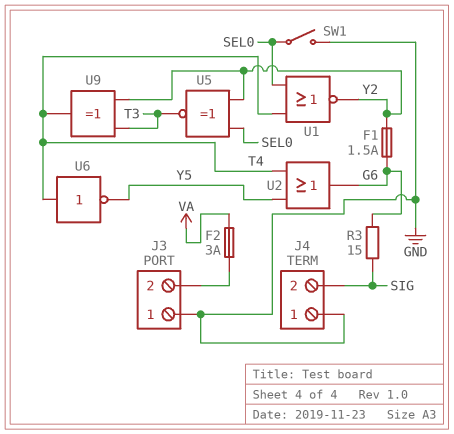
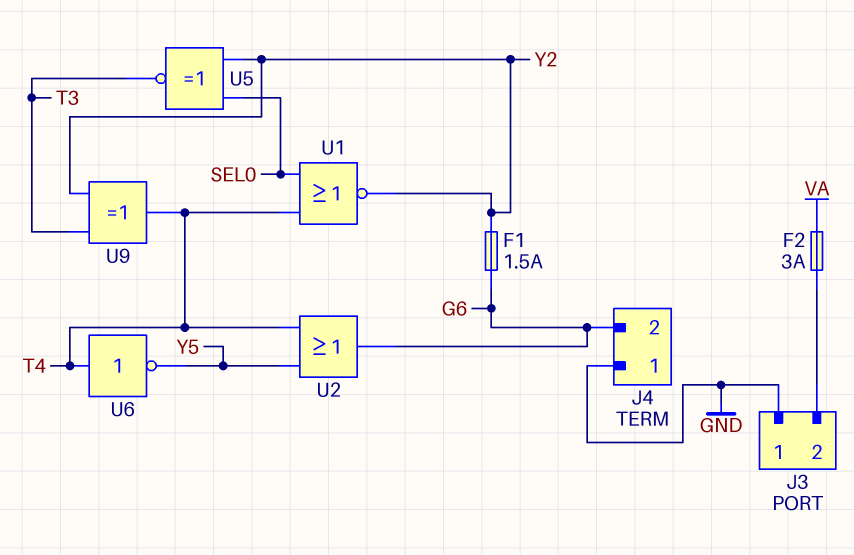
J4 pin 2: SIG -> G6
R3: 15 (G6, SIG) -> none
SW1: switch (GND, SEL0) -> none

